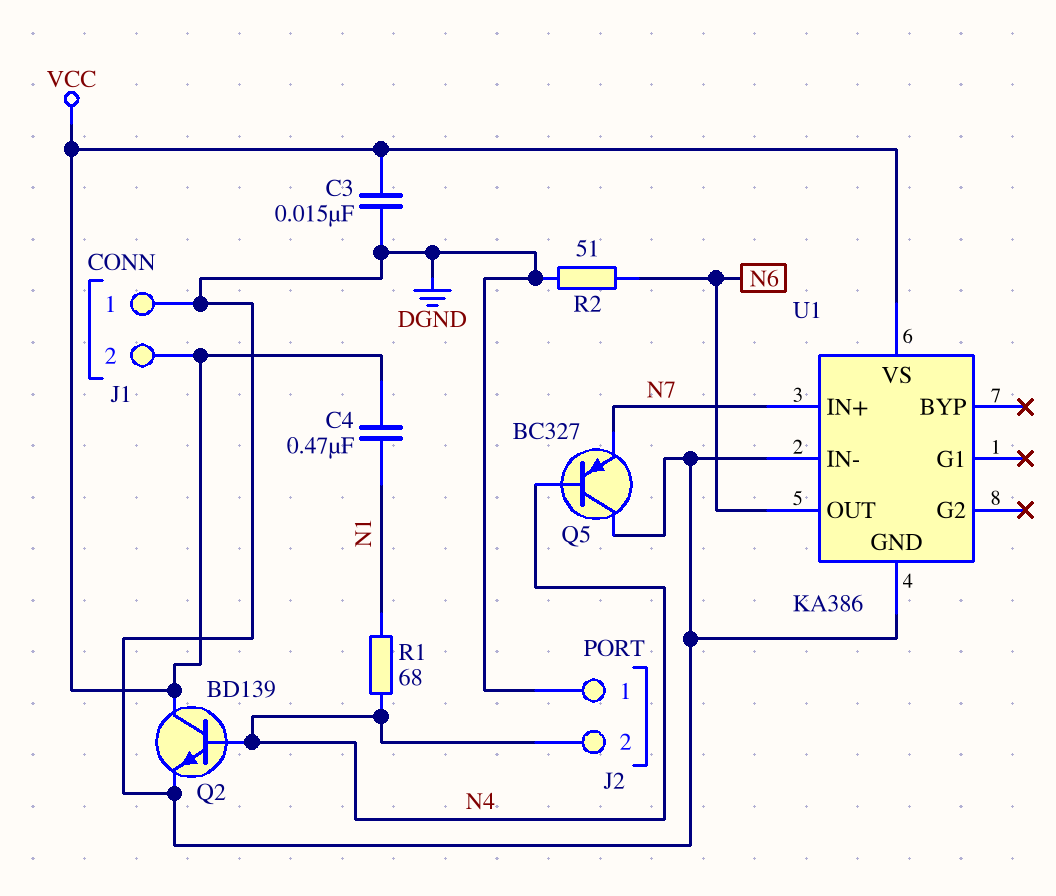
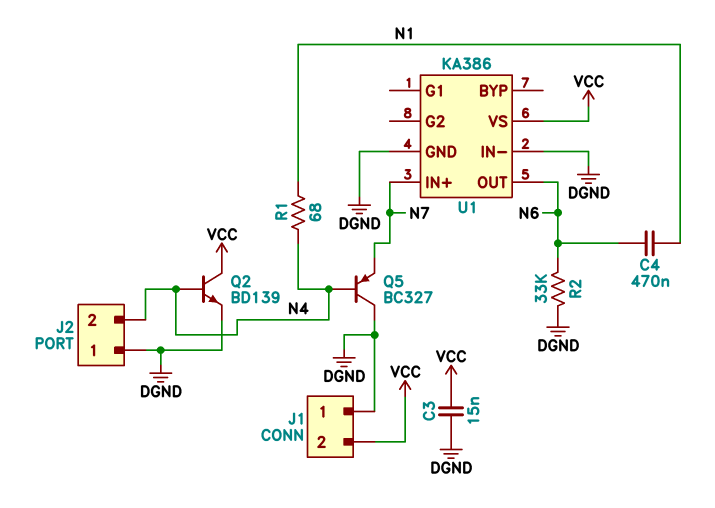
C4: 470nF (N1, VCC) -> 470nF (N1, N6)
R2: 51 (DGND, N6) -> 33k (DGND, N6)

